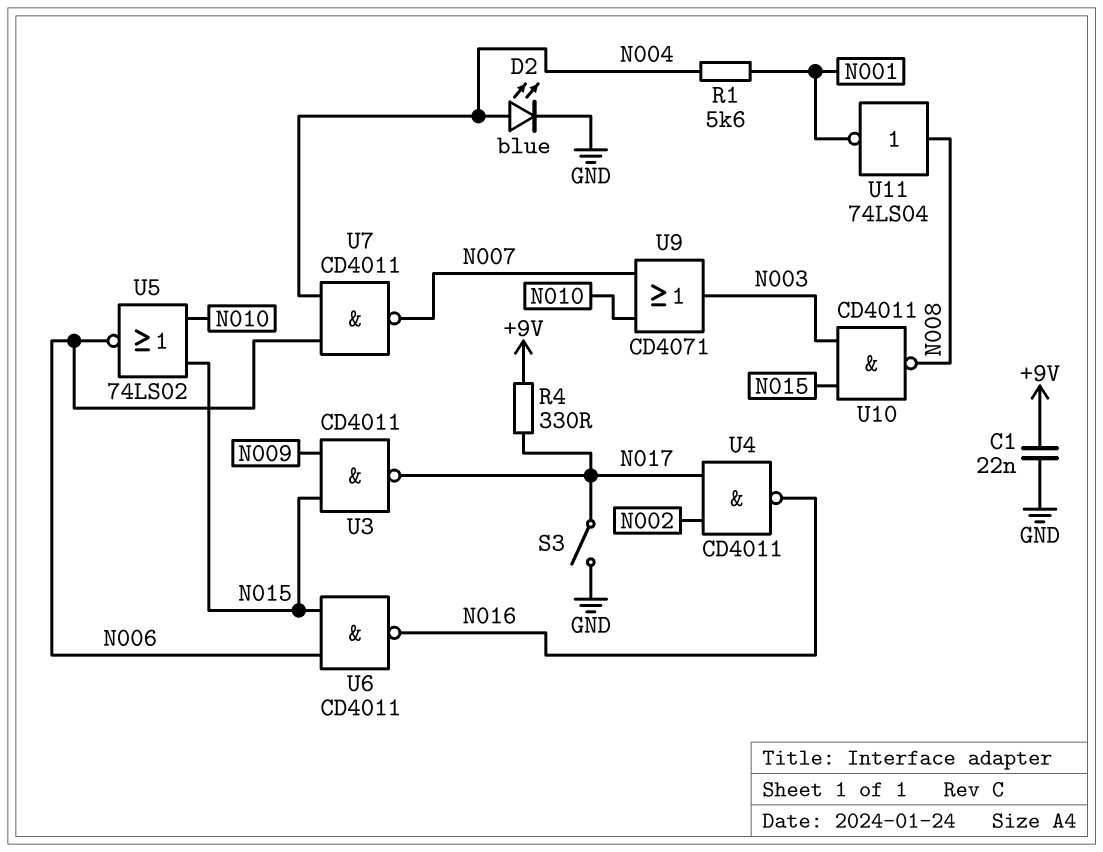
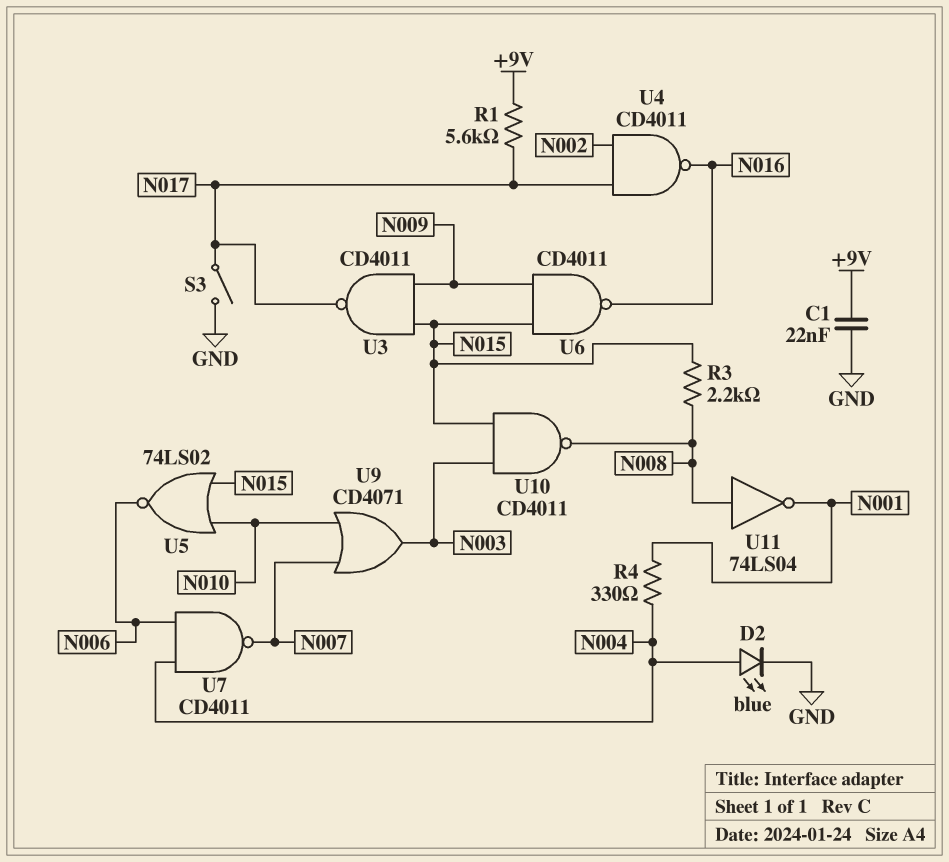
R1: 5.6k (N001, N004) -> 5.6k (+9V, N017)
R3: none -> 2.2k (N008, N015)
R4: 330 (+9V, N017) -> 330 (N001, N004)
U6: NAND CD4011 (in N006, in N015, out N016) -> NAND CD4011 (in N009, in N015, out N016)

